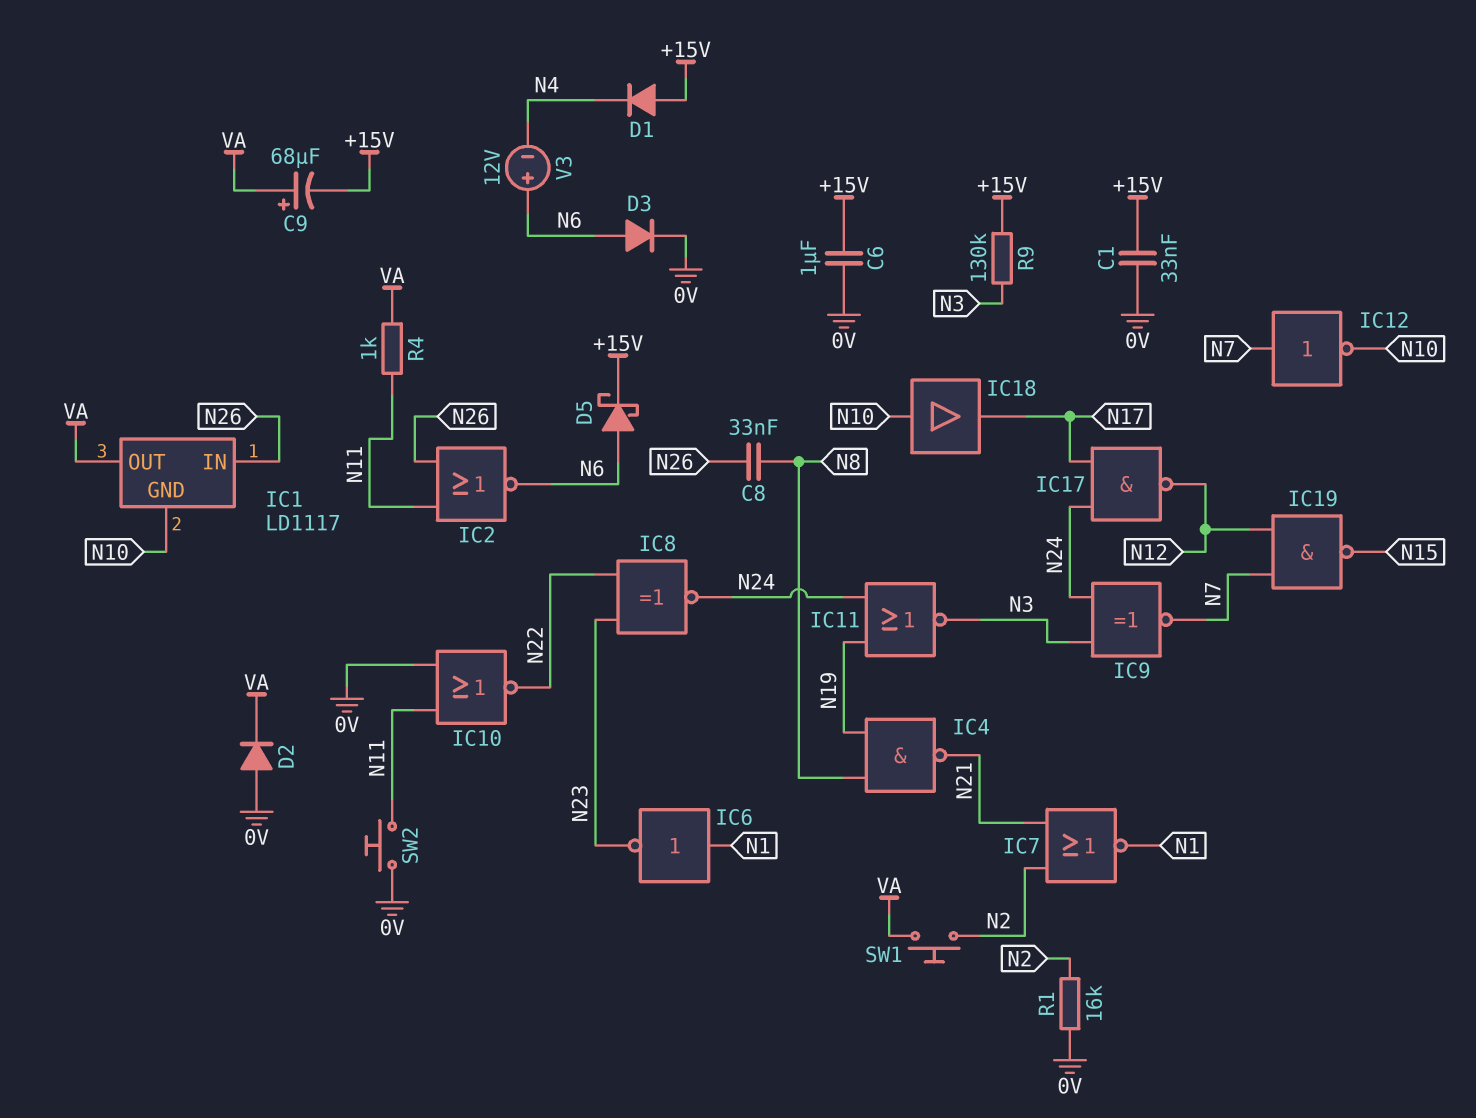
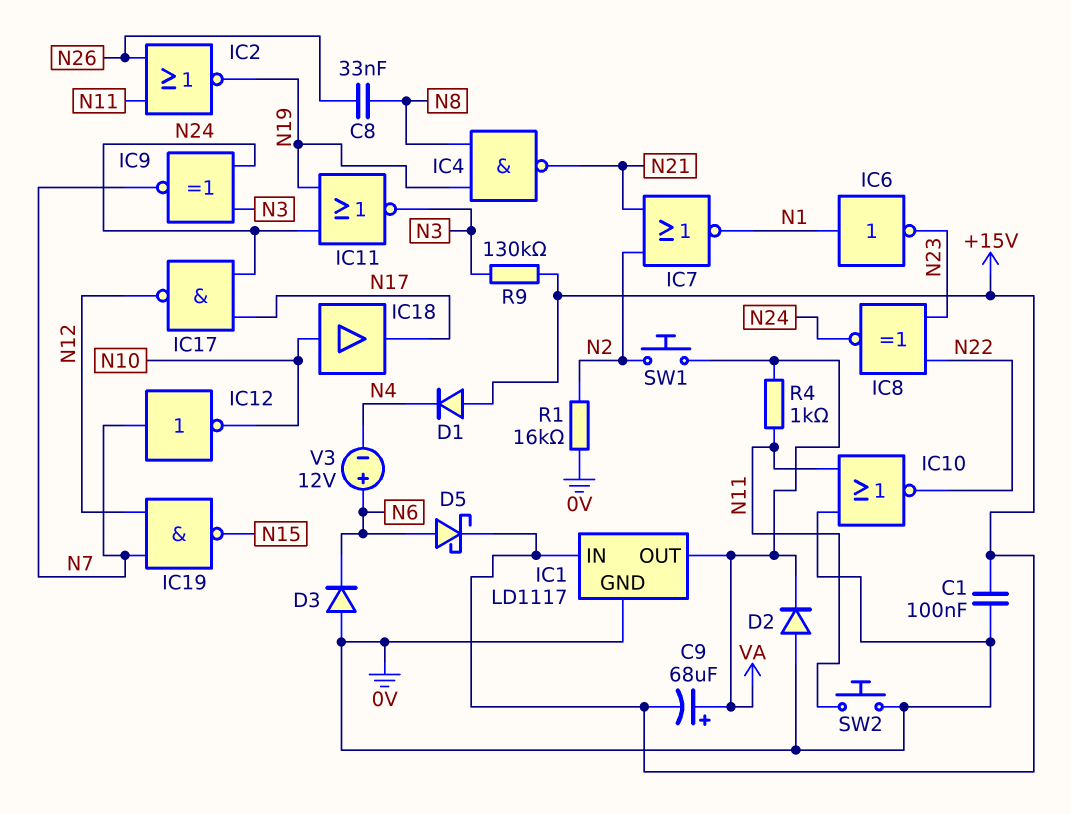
C1: 33nF (+15V, 0V) -> 100nF (+15V, 0V)
C6: 1uF (+15V, 0V) -> none
D3: diode (A N6, K 0V) -> diode (A 0V, K N6)
IC1 pin GND: N10 -> 0V
IC1 pin IN: N26 -> +15V
IC2: NOR (in N11, in N26, out N6) -> NOR (in N11, in N26, out N19)

